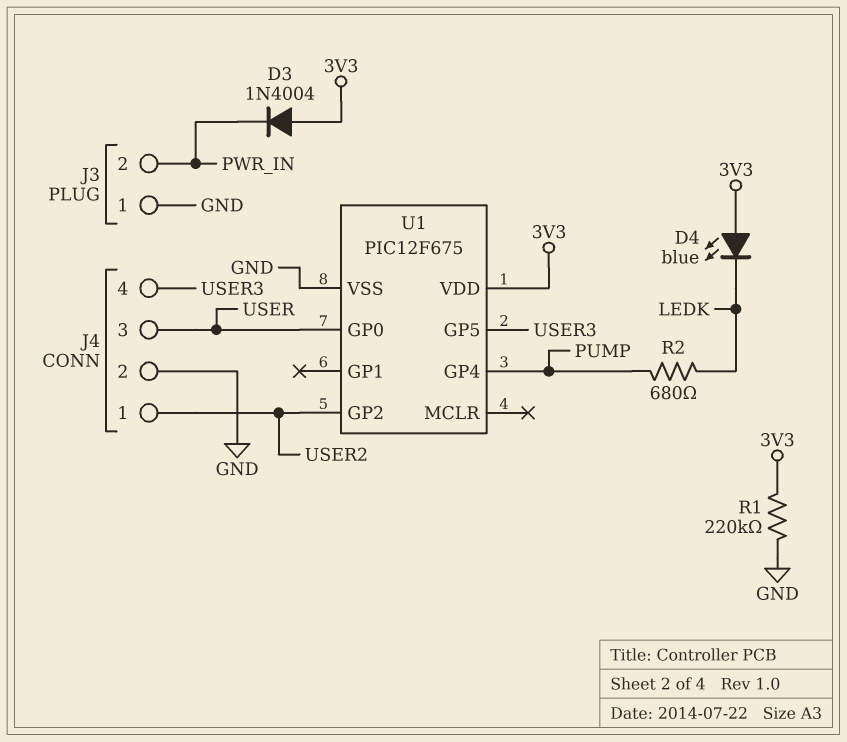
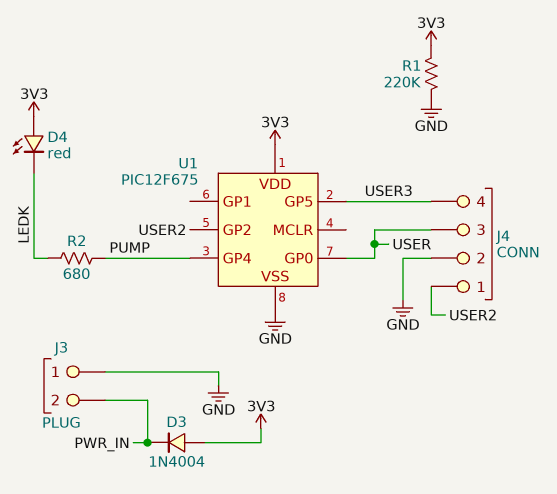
D4: LED blue (A 3V3, K LEDK) -> LED red (A 3V3, K LEDK)

